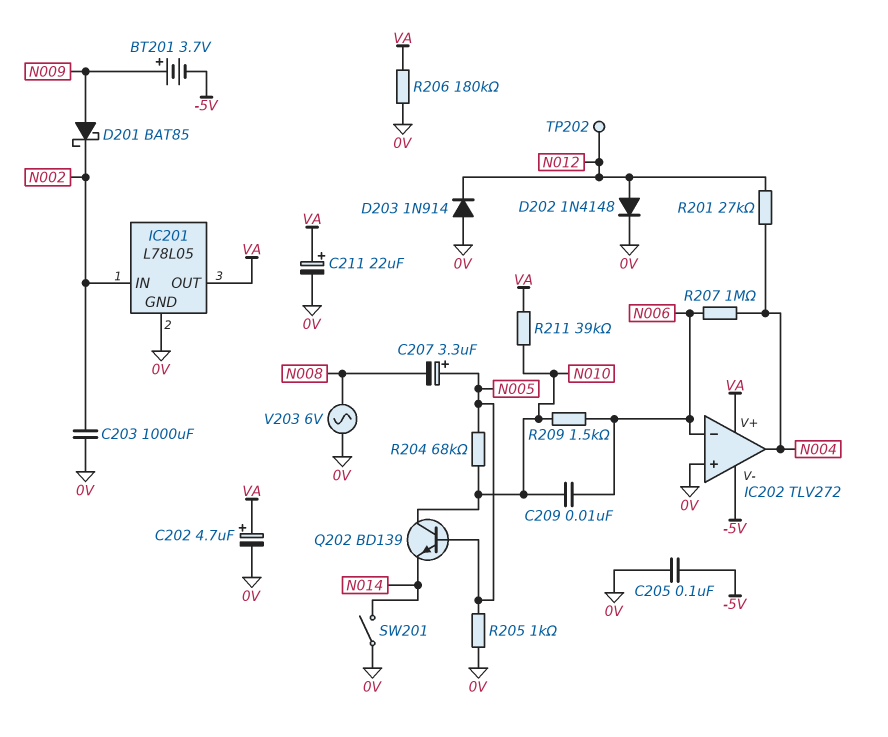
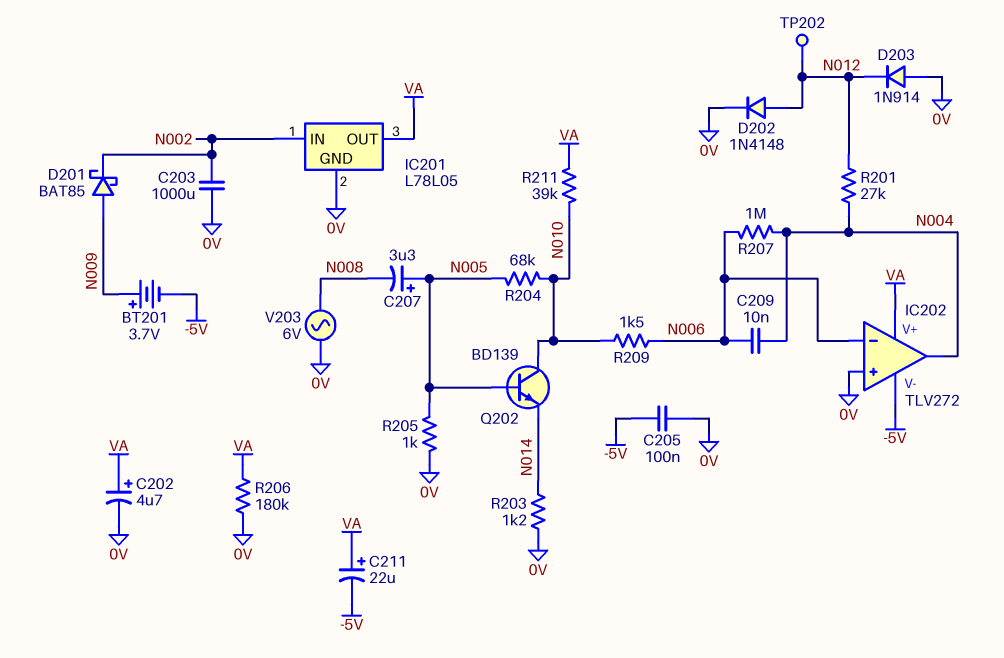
C209: 10nF (N006, N010) -> 10nF (N004, N006)
C211: 22uF (plus VA, minus 0V) -> 22uF (plus VA, minus -5V)
R203: none -> 1.2k (0V, N014)
SW201: switch (0V, N014) -> none

